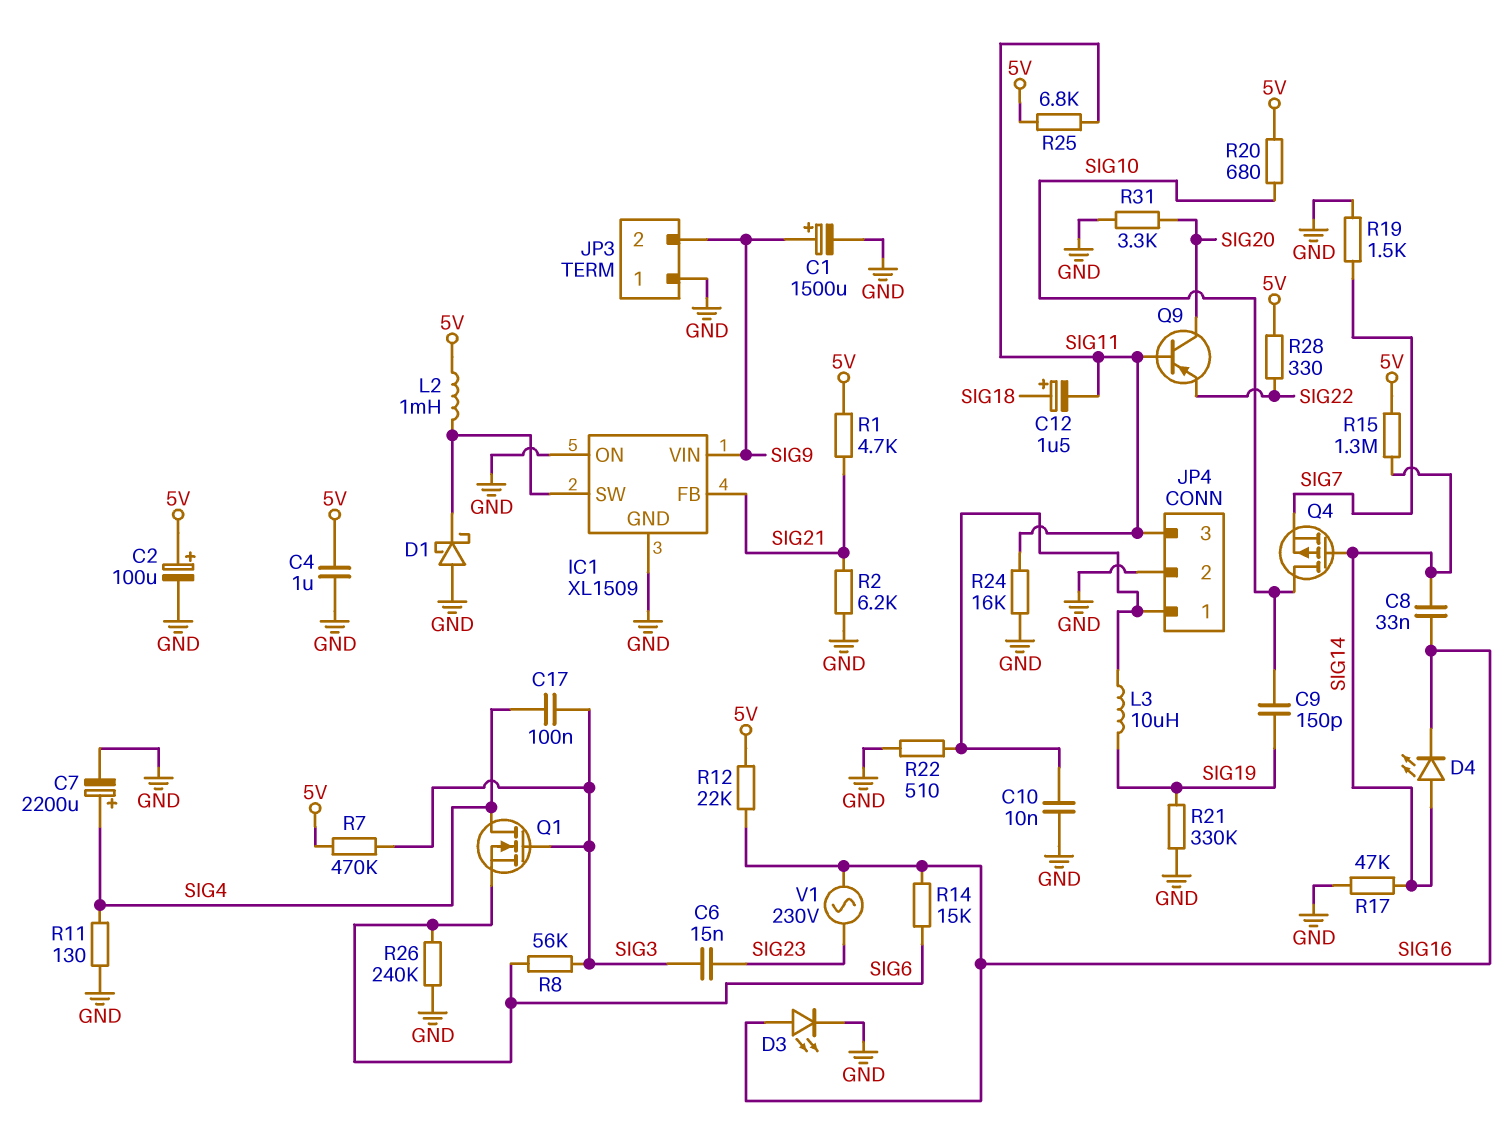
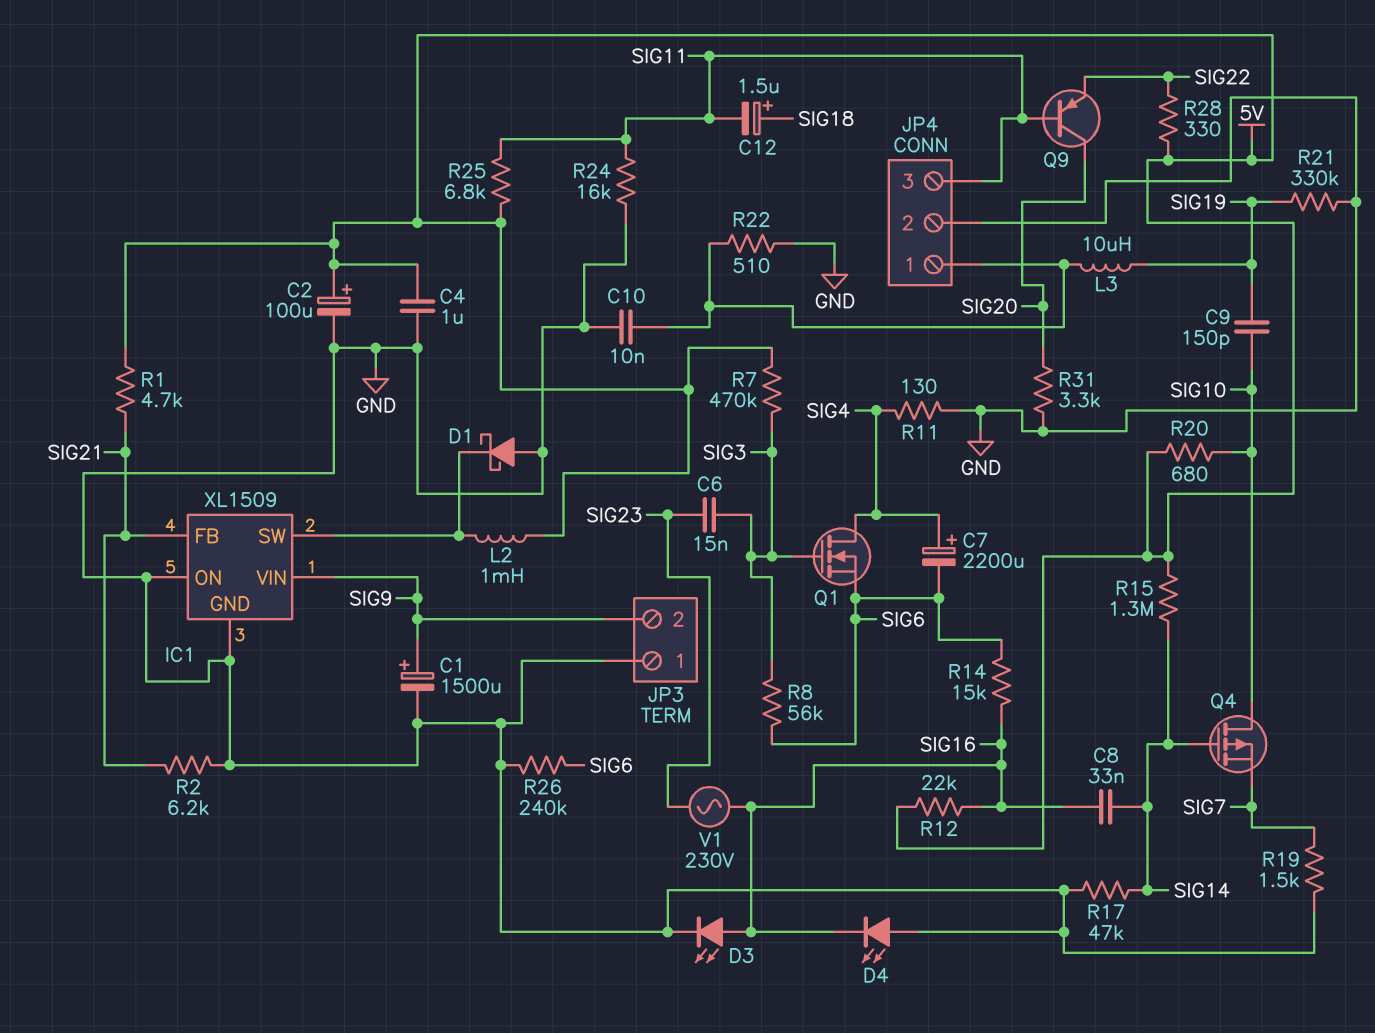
C7: 2200uF (plus SIG4, minus GND) -> 2200uF (plus SIG4, minus SIG6)
C17: 100nF (SIG3, SIG4) -> none
D4: LED (A SIG14, K SIG16) -> LED (A GND, K SIG16)

